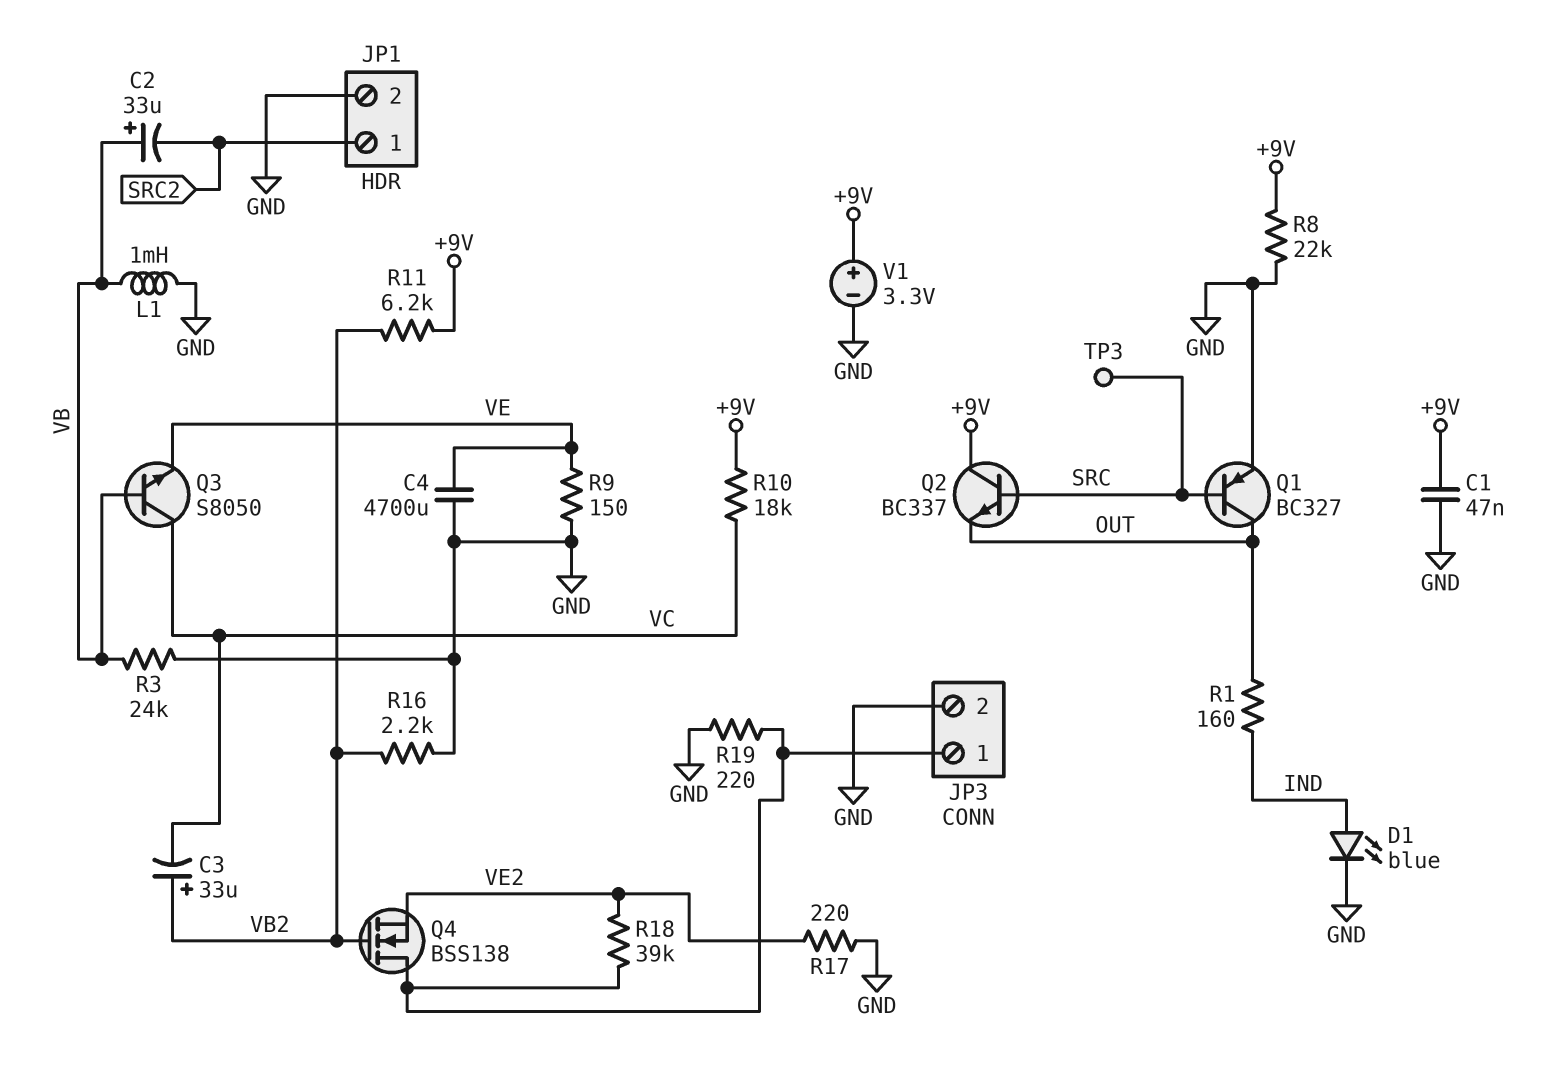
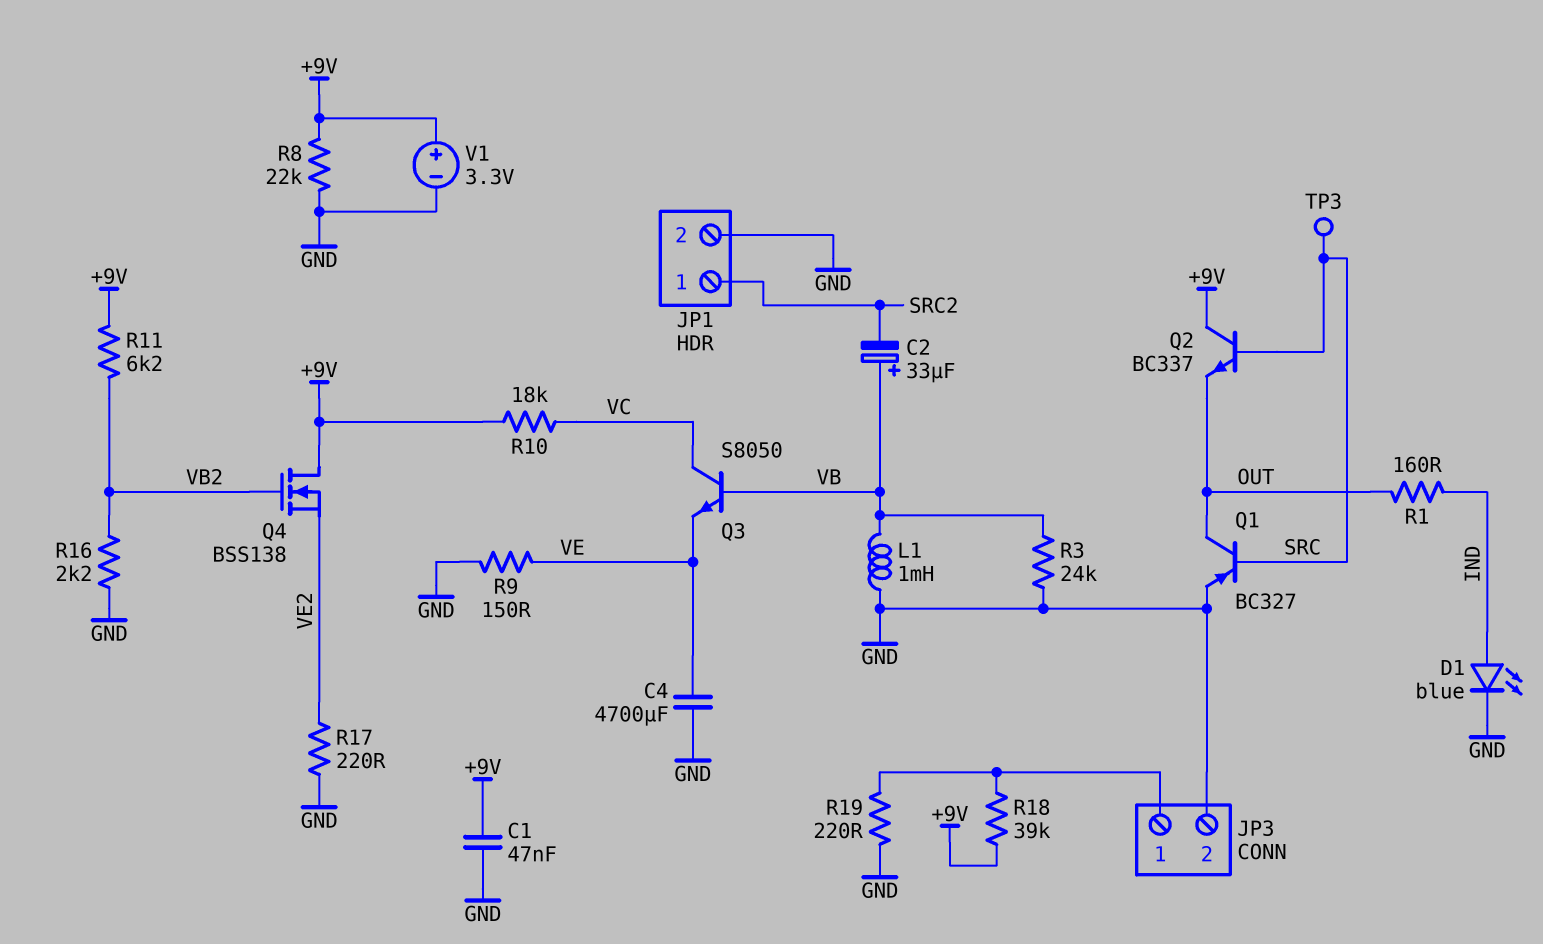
C3: 33uF (plus VB2, minus VC) -> none
Q4: NMOS BSS138 (G VB2, D JP3/1, S VE2) -> NMOS BSS138 (G VB2, D +9V, S VE2)
R18: 39k (JP3/1, VE2) -> 39k (+9V, JP3/1)

